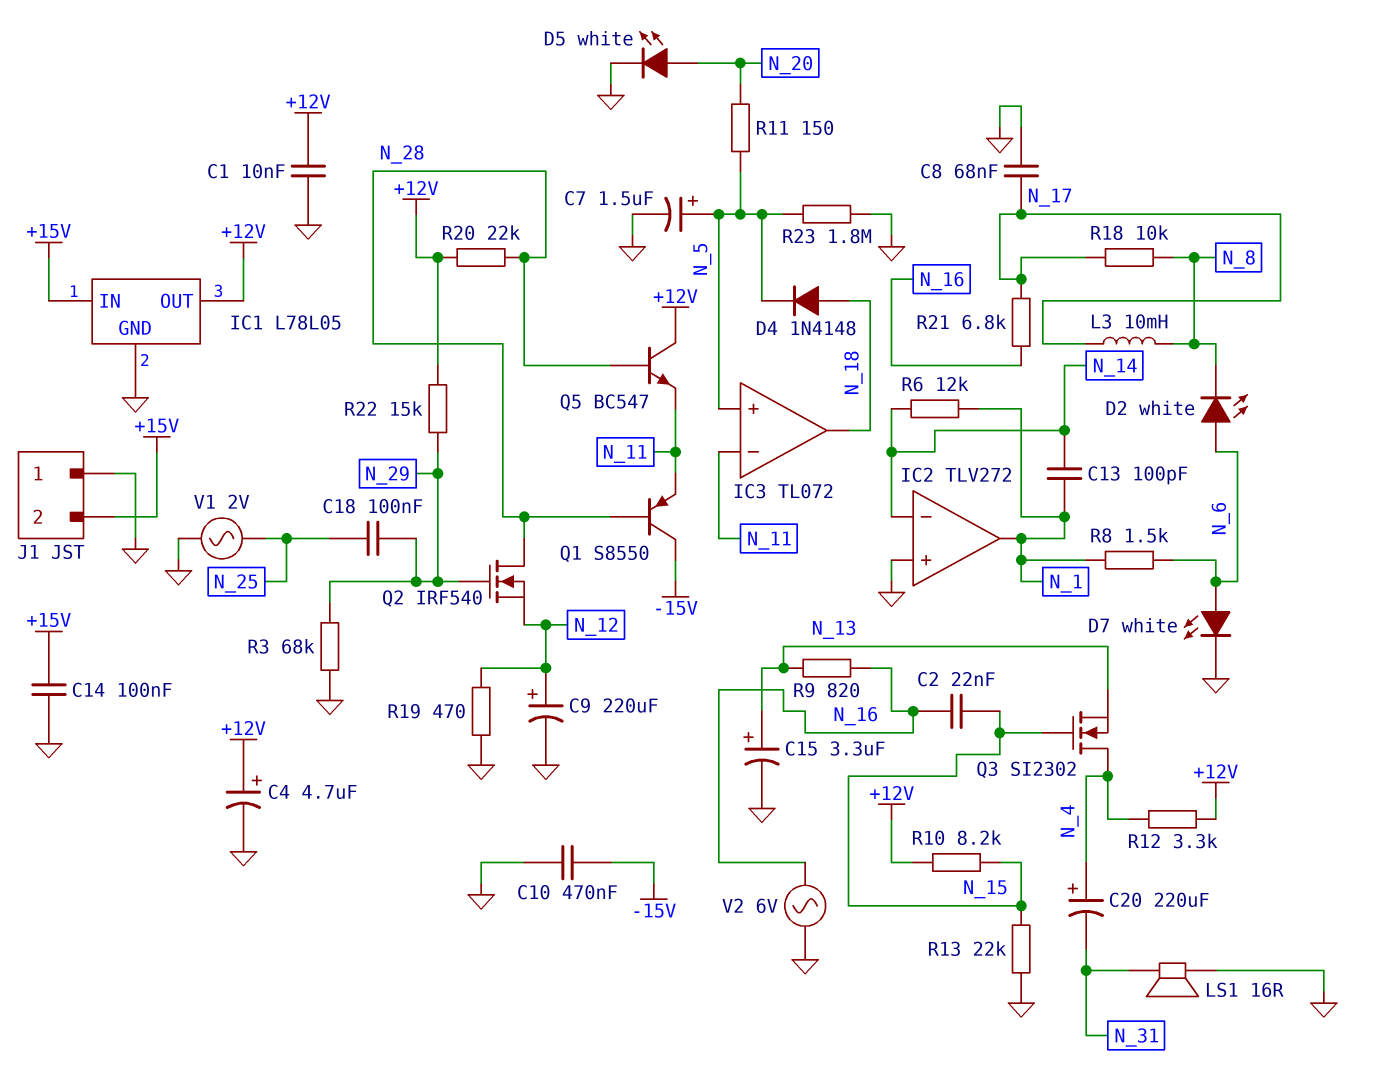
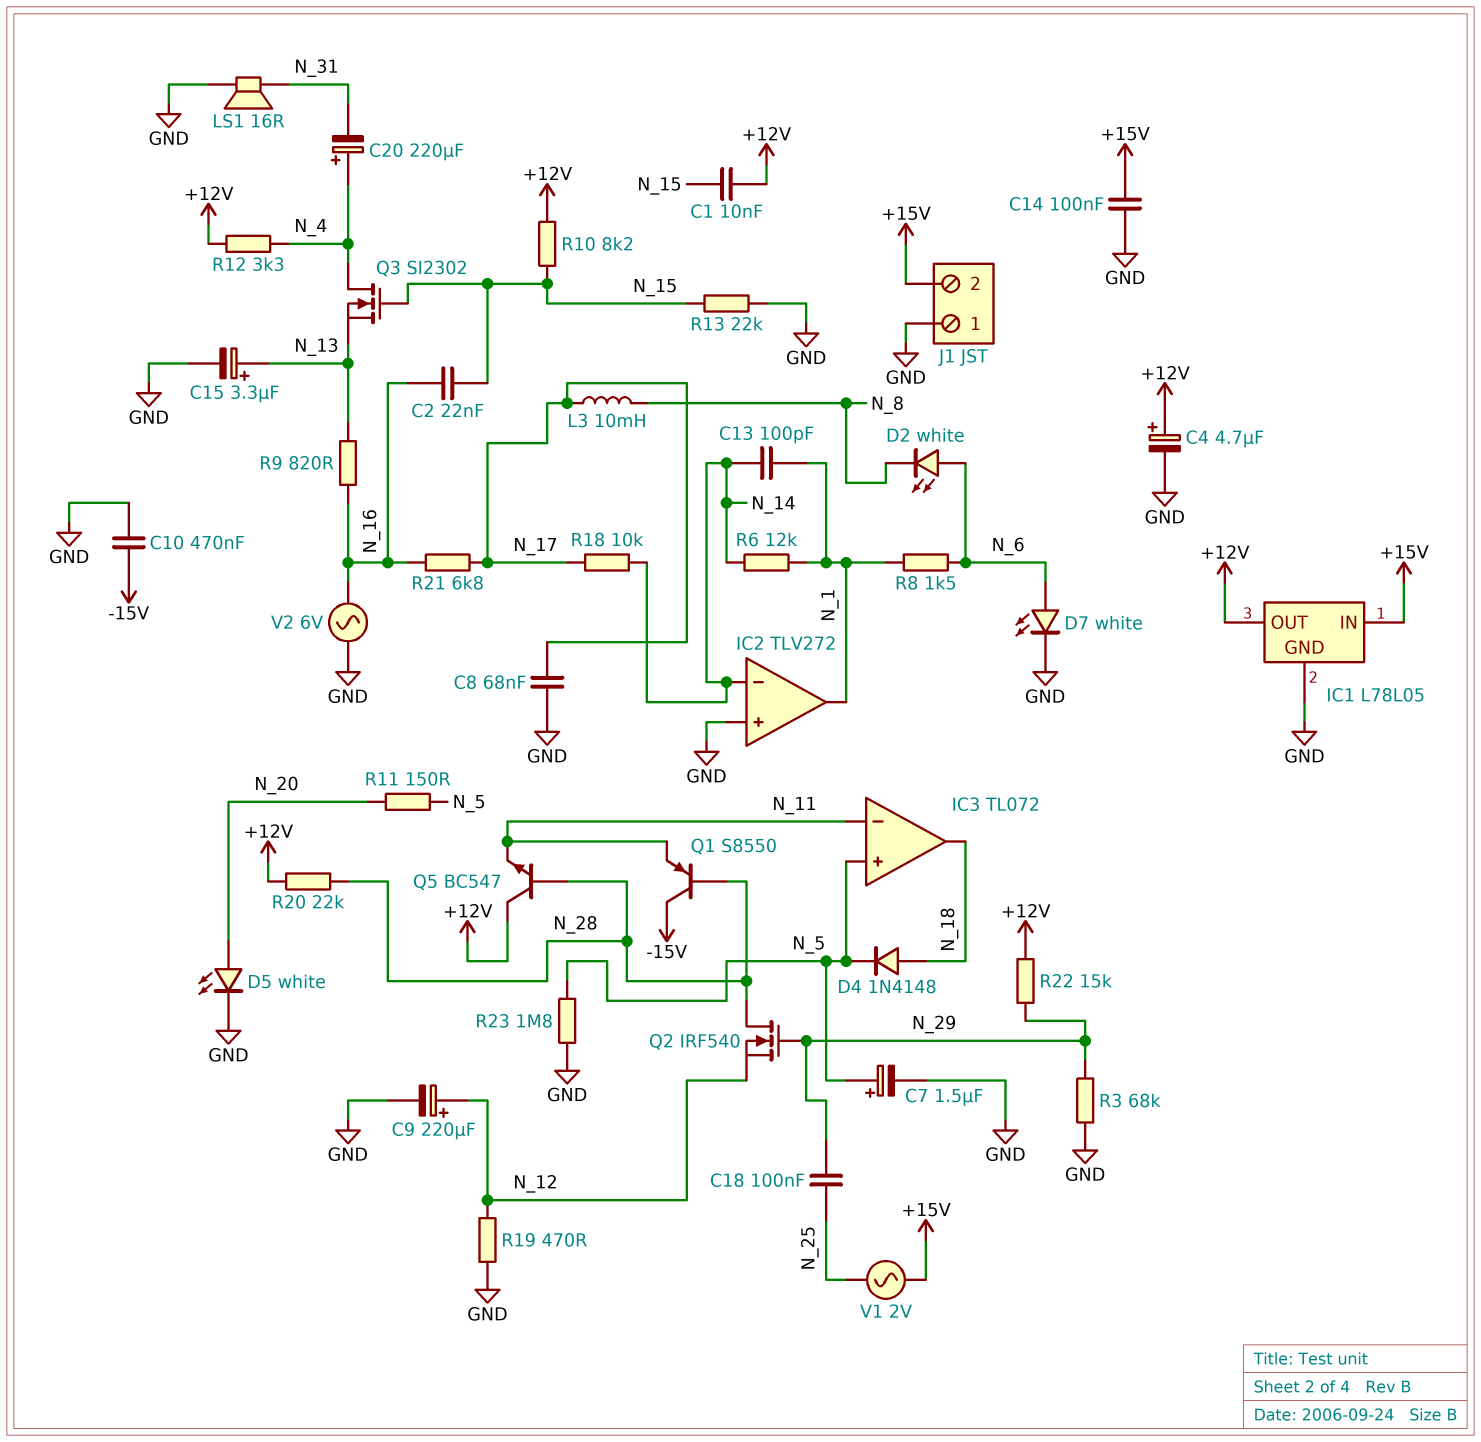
C1: 10nF (+12V, GND) -> 10nF (+12V, N_15)
R18: 10k (N_8, N_17) -> 10k (N_14, N_17)
V1: AC 2V (GND, N_25) -> AC 2V (+15V, N_25)

